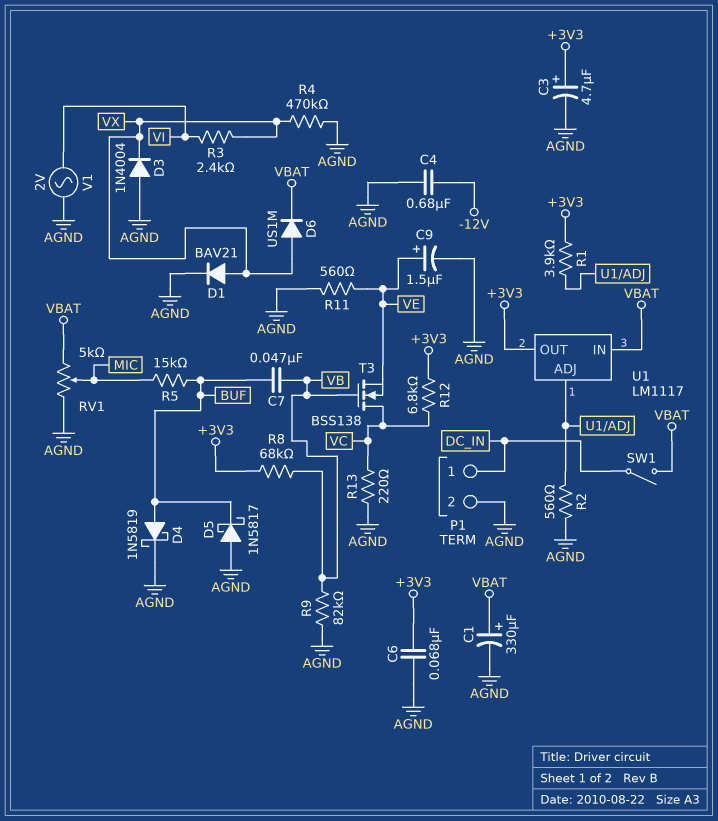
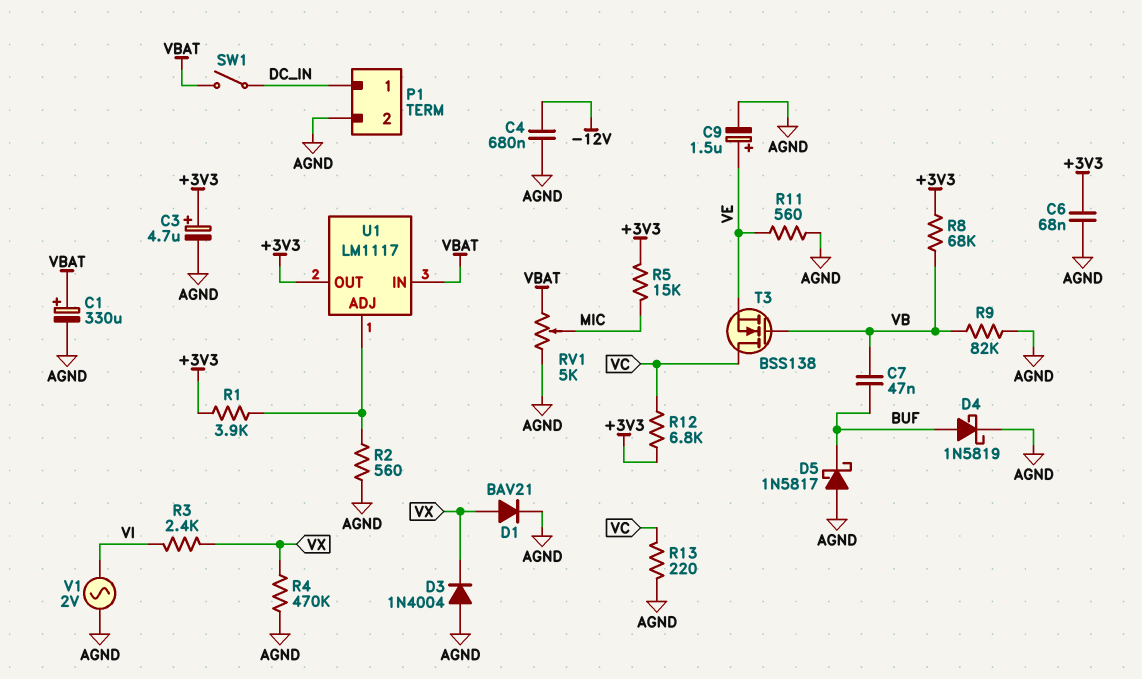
D6: diode US1M (A VX, K VBAT) -> none
R5: 15k (BUF, MIC) -> 15k (+3V3, MIC)

